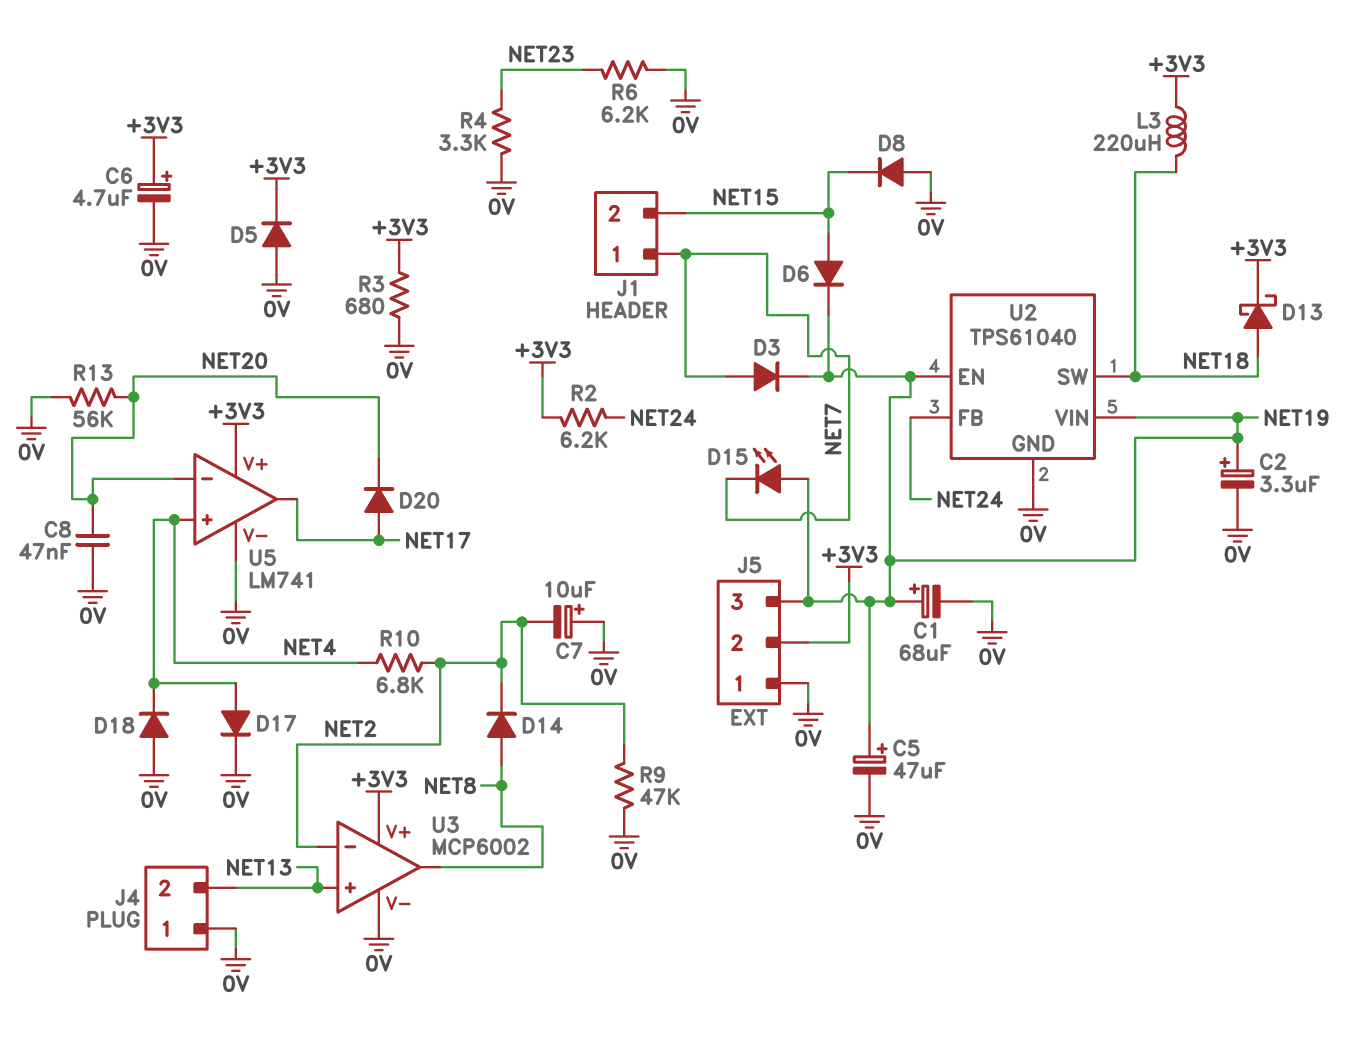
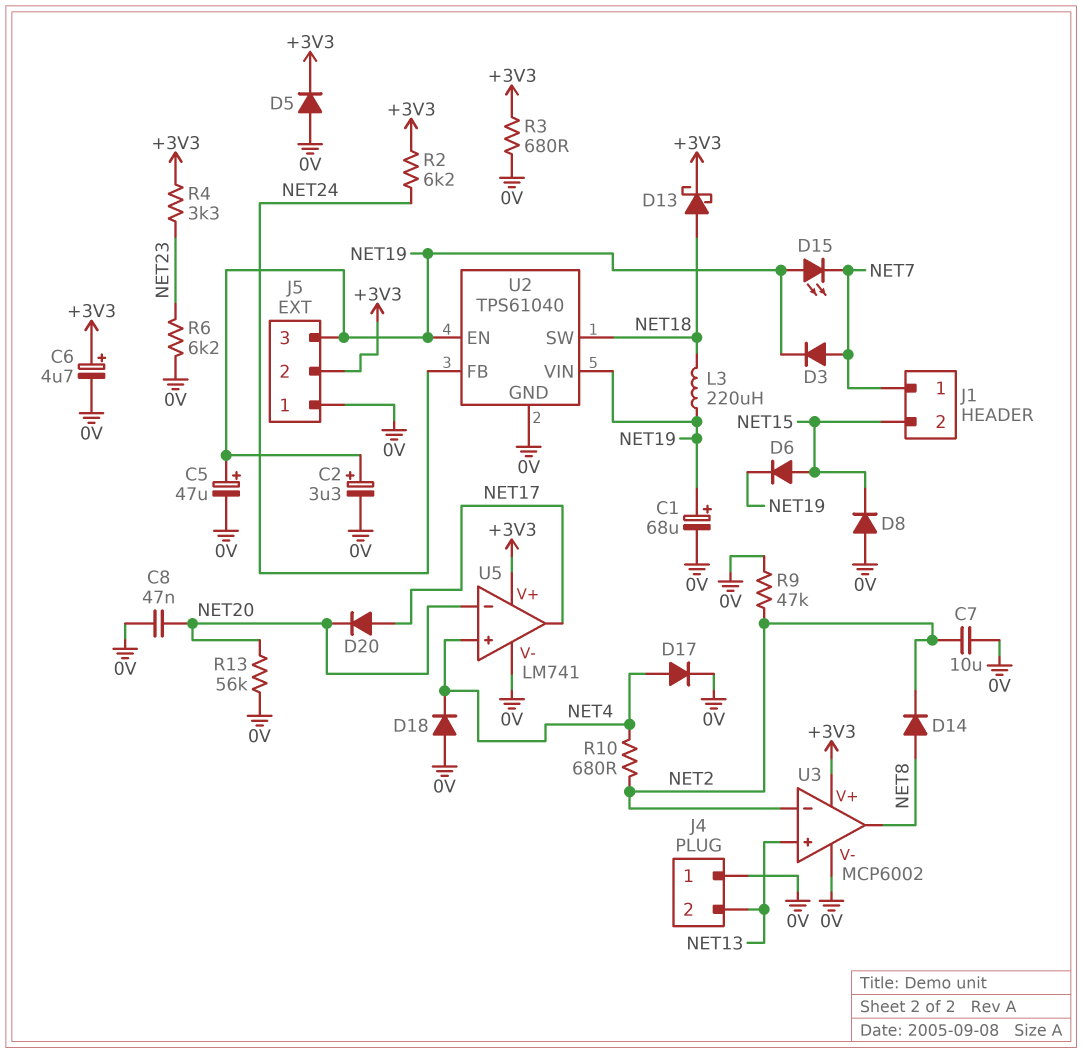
C7: 10uF (plus 0V, minus NET2) -> 10uF (0V, NET2)
L3: 220uH (+3V3, NET18) -> 220uH (NET18, NET19)
R4: 3.3k (0V, NET23) -> 3.3k (+3V3, NET23)
R10: 6.8k (NET2, NET4) -> 680 (NET2, NET4)

